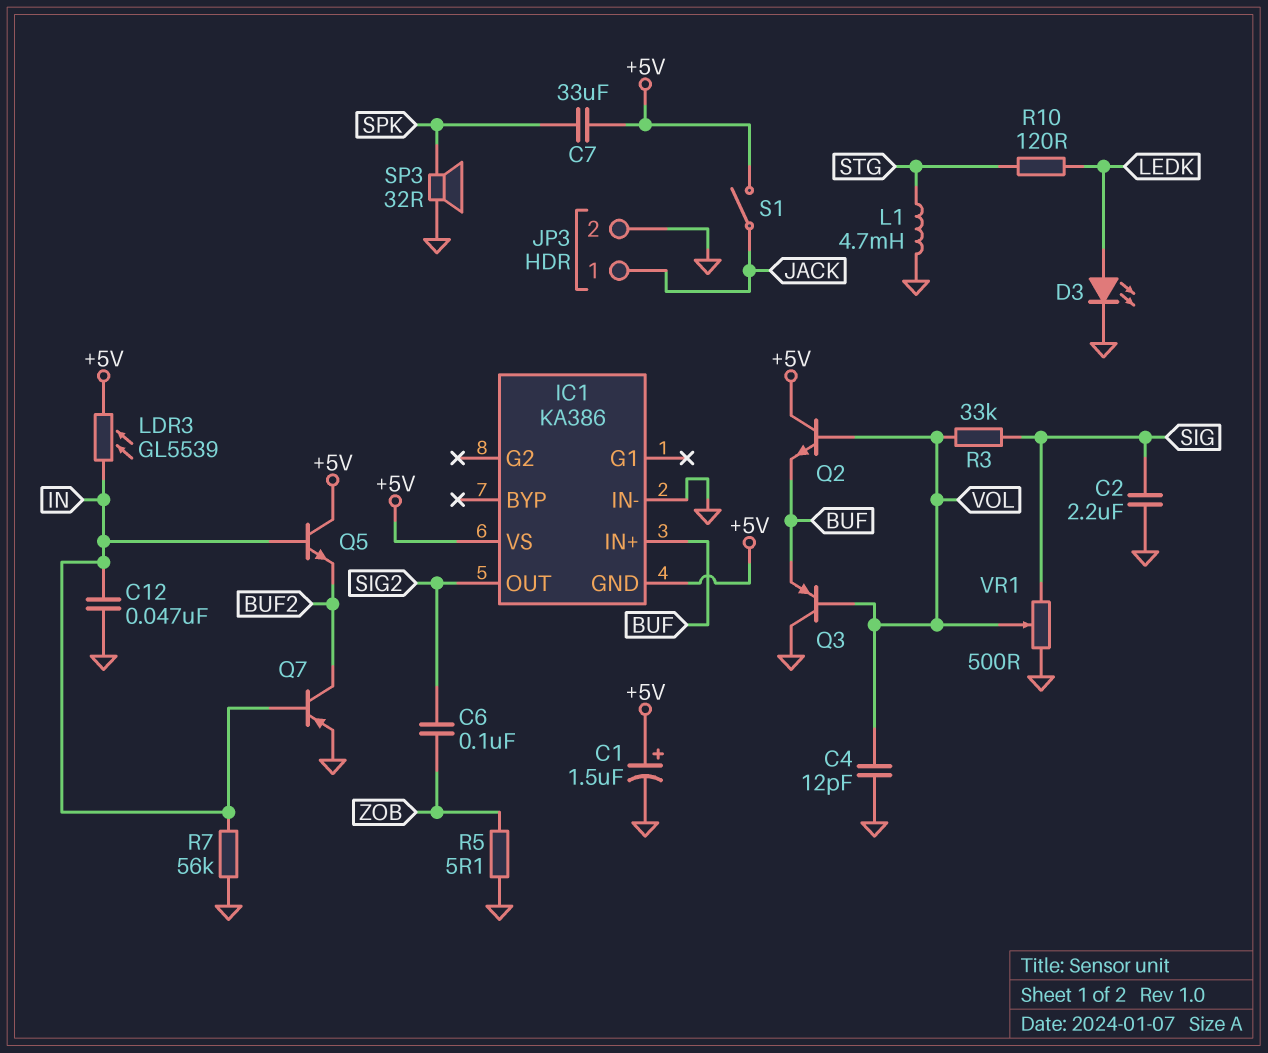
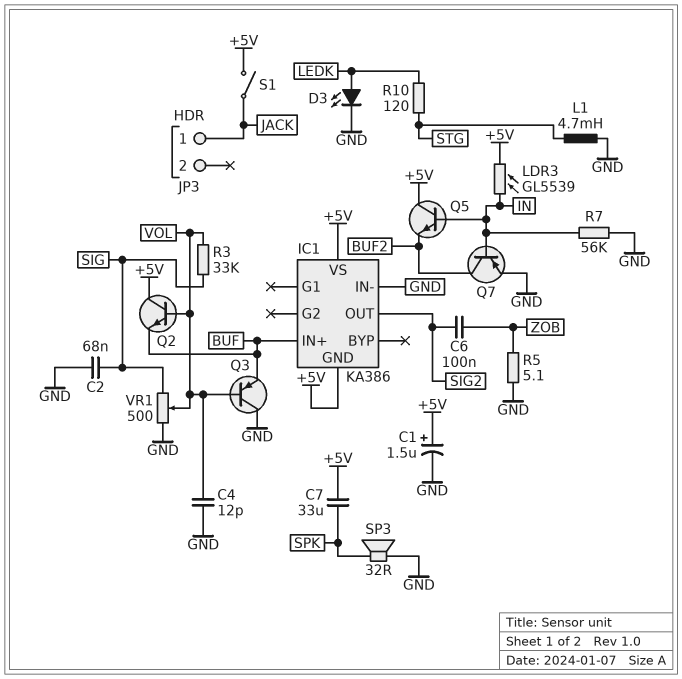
C2: 2.2uF (GND, SIG) -> 68nF (GND, SIG)
C12: 47nF (GND, IN) -> none
JP3 pin 2: GND -> none

